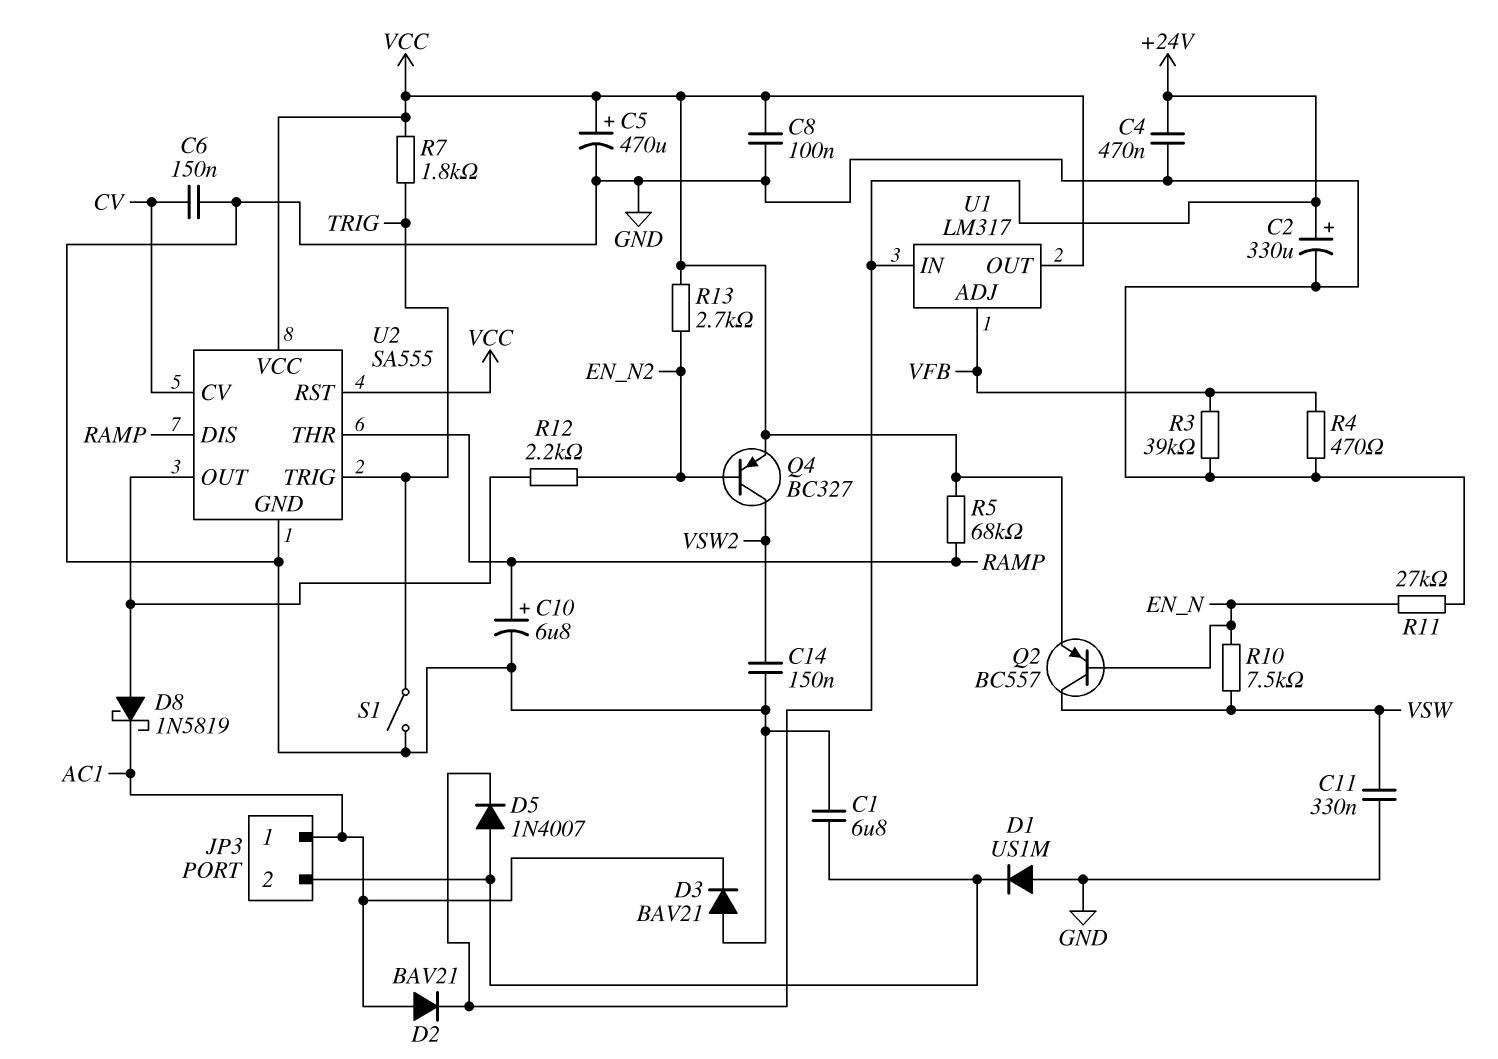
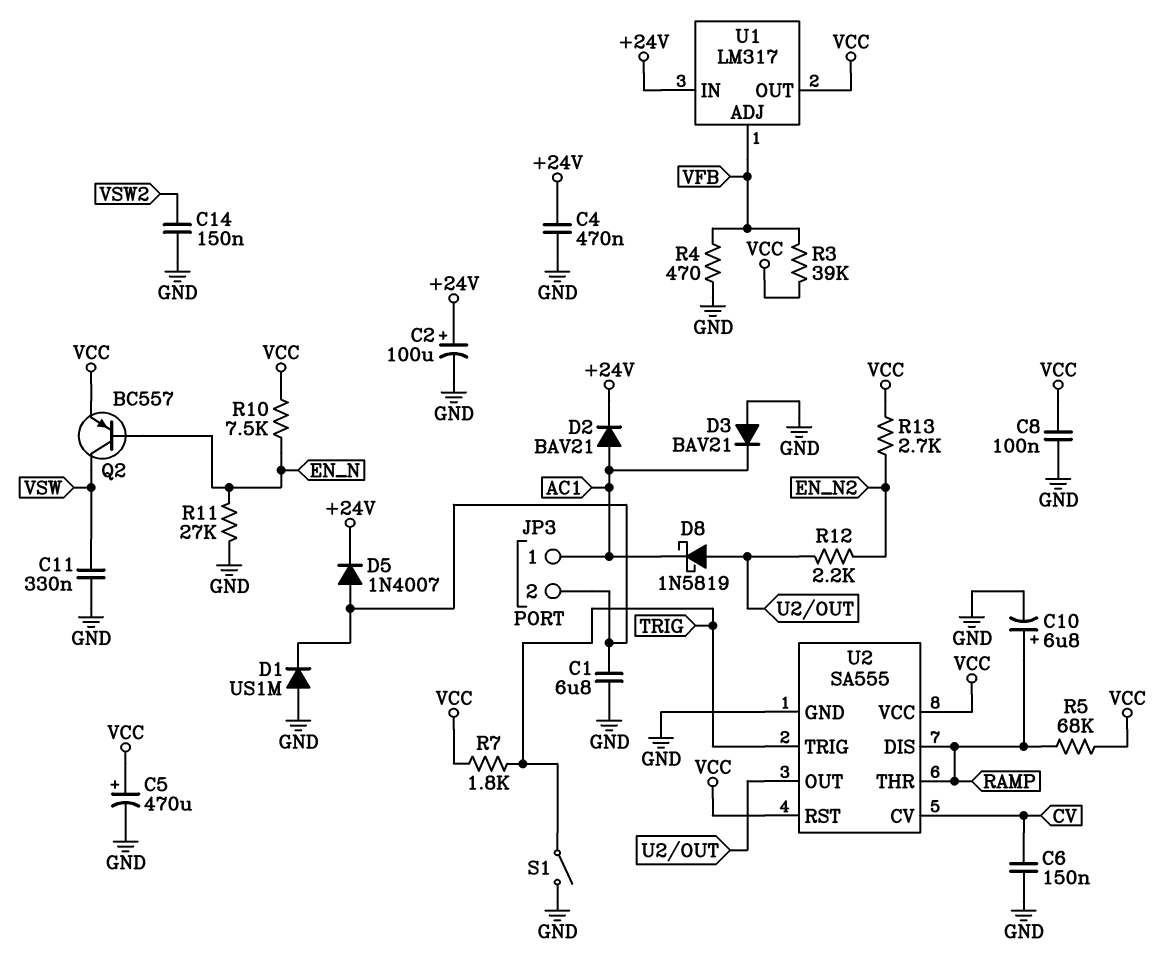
C2: 330uF (plus +24V, minus GND) -> 100uF (plus +24V, minus GND)
Q4: PNP BC327 (B EN_N2, C VSW2, E VCC) -> none
R3: 39k (GND, VFB) -> 39k (VCC, VFB)
R10: 7.5k (EN_N, VSW) -> 7.5k (EN_N, VCC)

